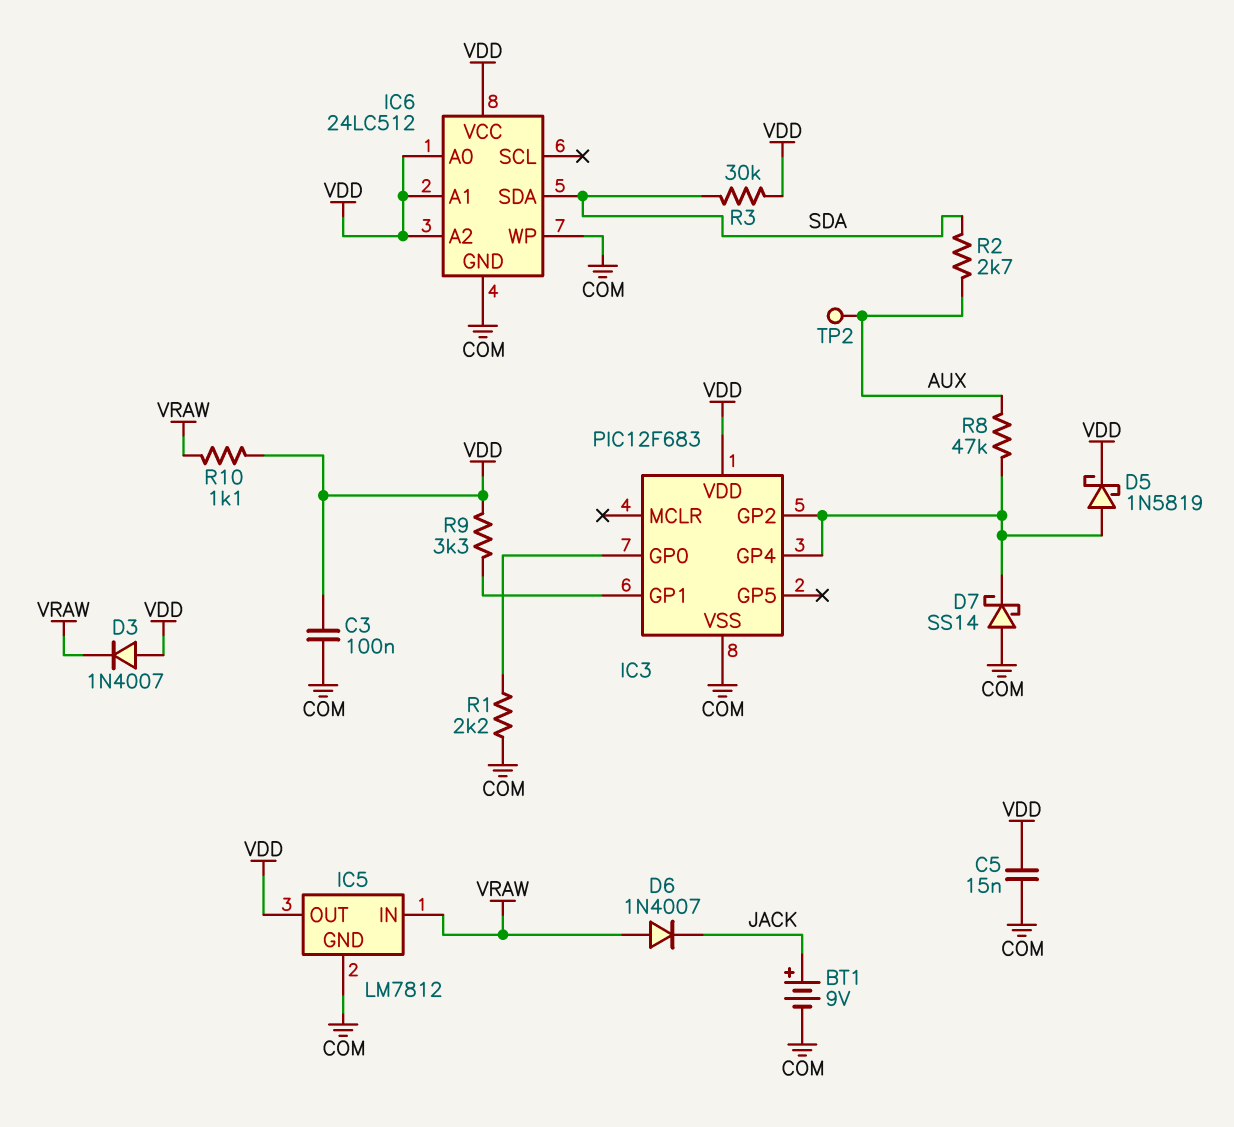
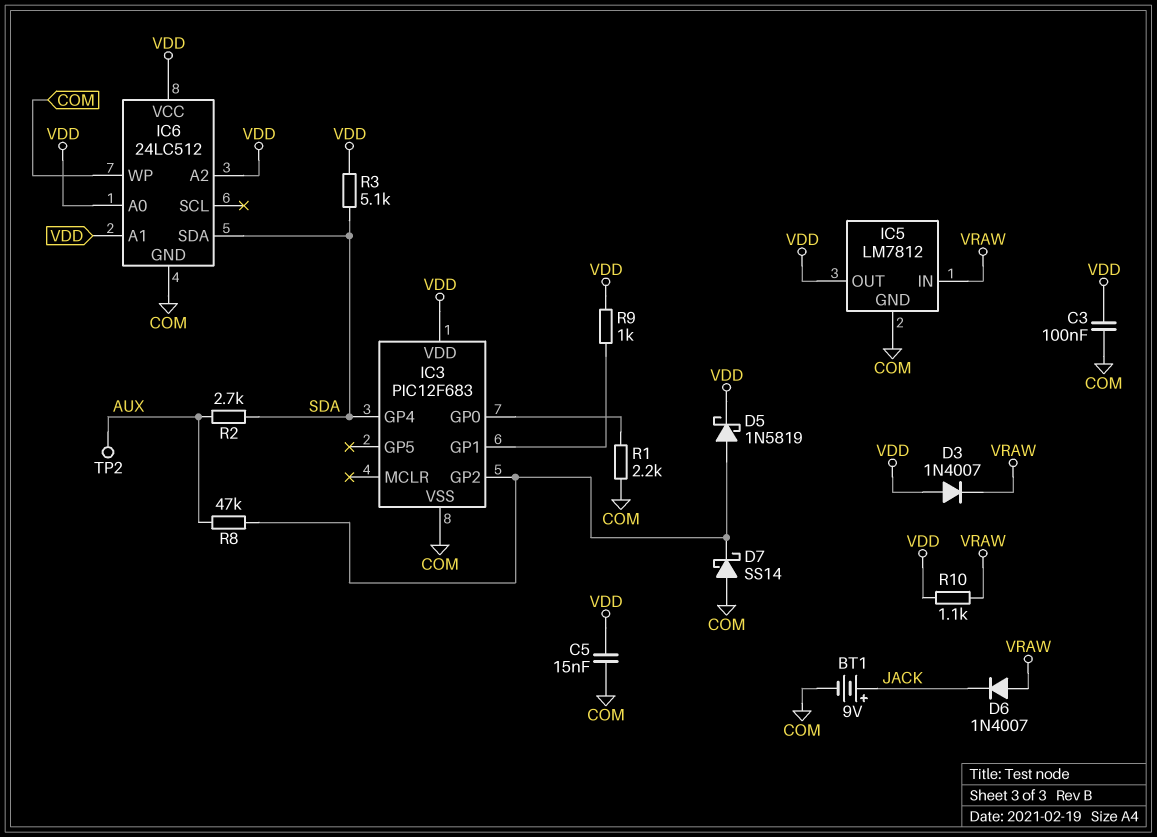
IC3 pin GP4: IC3/GP2 -> SDA
R3: 30k (SDA, VDD) -> 5.1k (SDA, VDD)
R9: 3.3k (IC3/GP1, VDD) -> 1k (IC3/GP1, VDD)

